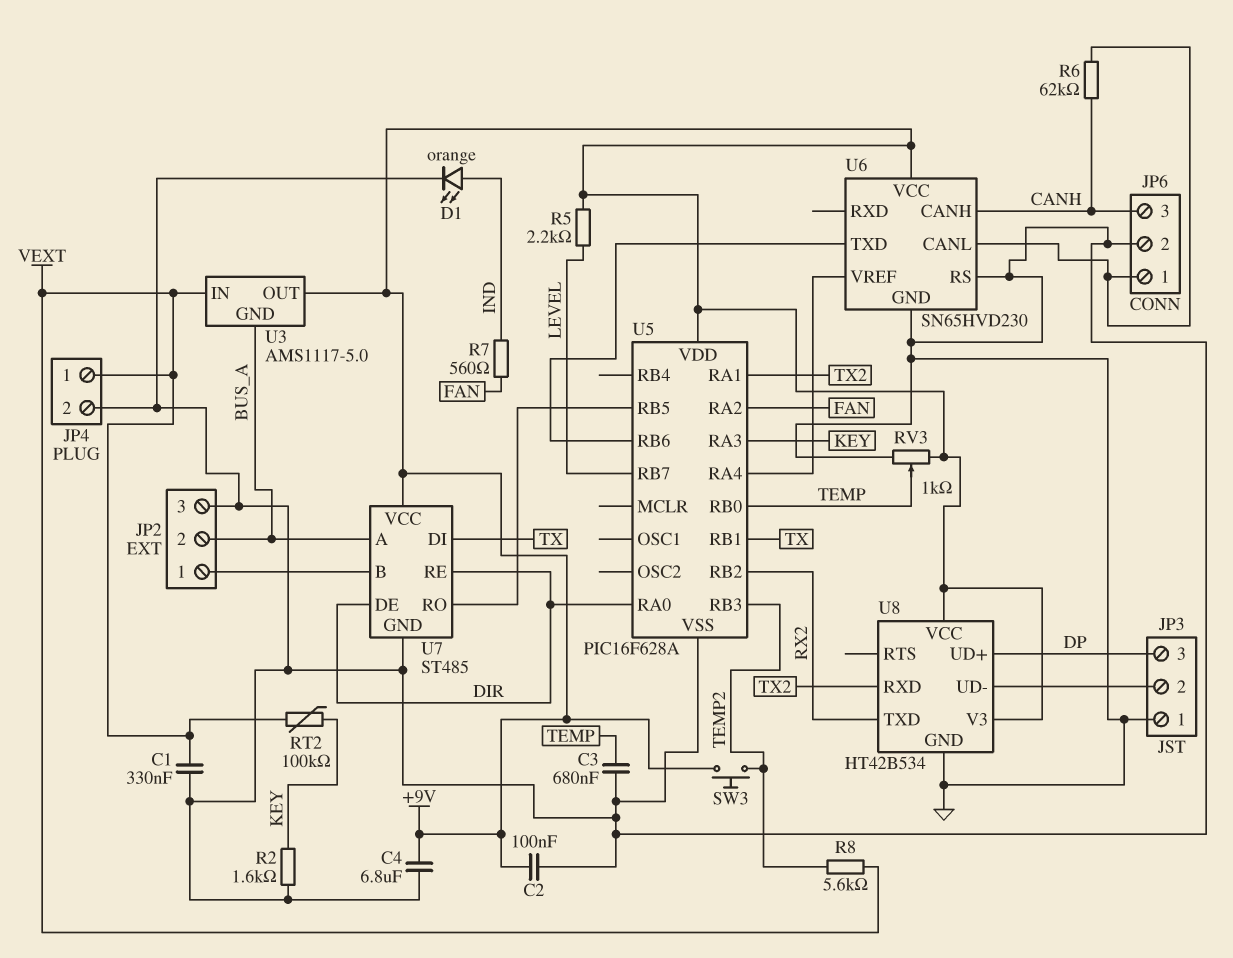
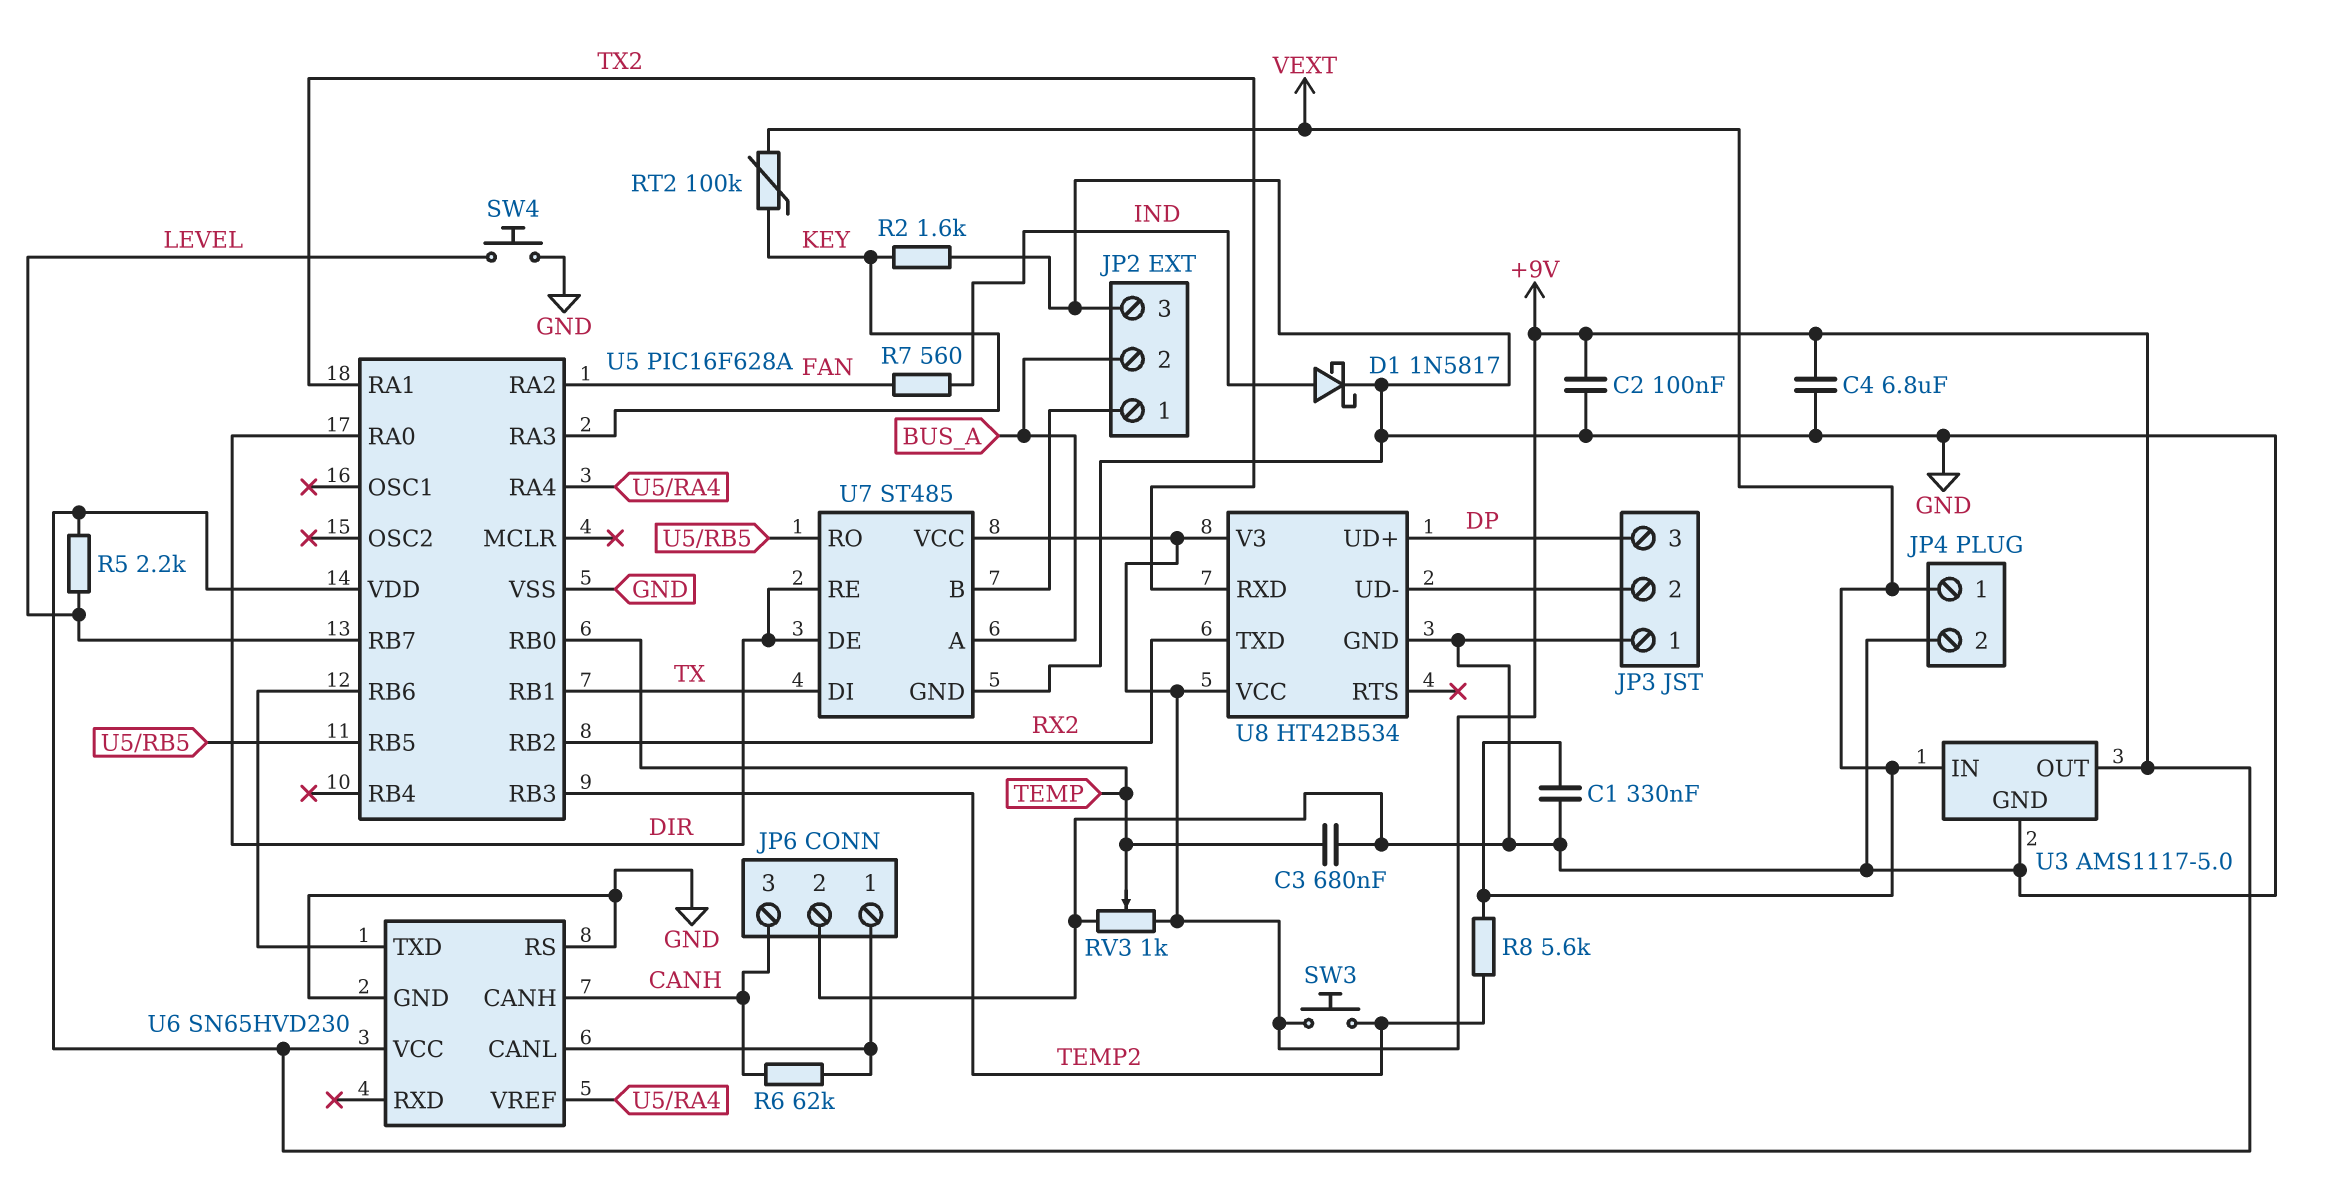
D1: LED orange (A IND, K GND) -> schottky 1N5817 (A IND, K GND)
SW4: none -> button (GND, LEVEL)
U3 pin GND: BUS_A -> GND

